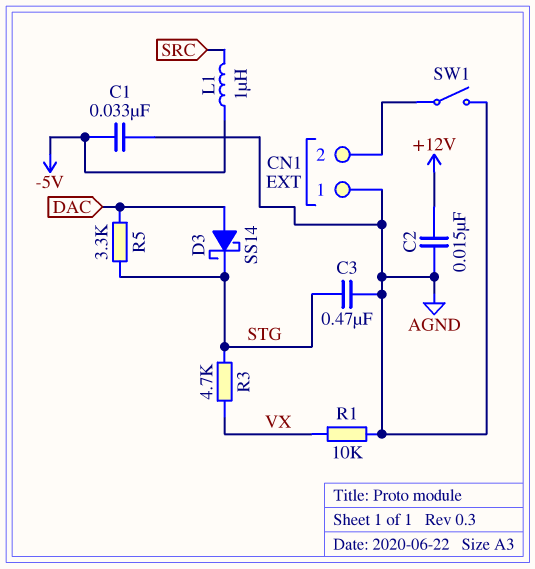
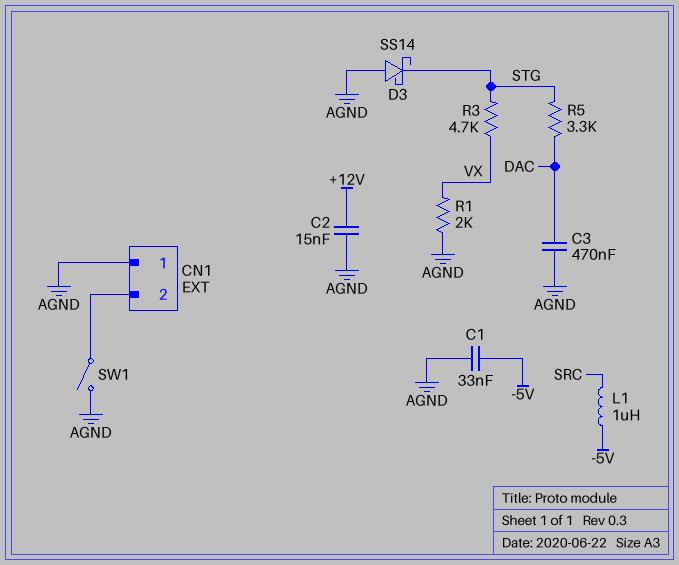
C3: 470nF (AGND, STG) -> 470nF (AGND, DAC)
D3: schottky SS14 (A DAC, K STG) -> schottky SS14 (A AGND, K STG)
R1: 10k (AGND, VX) -> 2k (AGND, VX)

